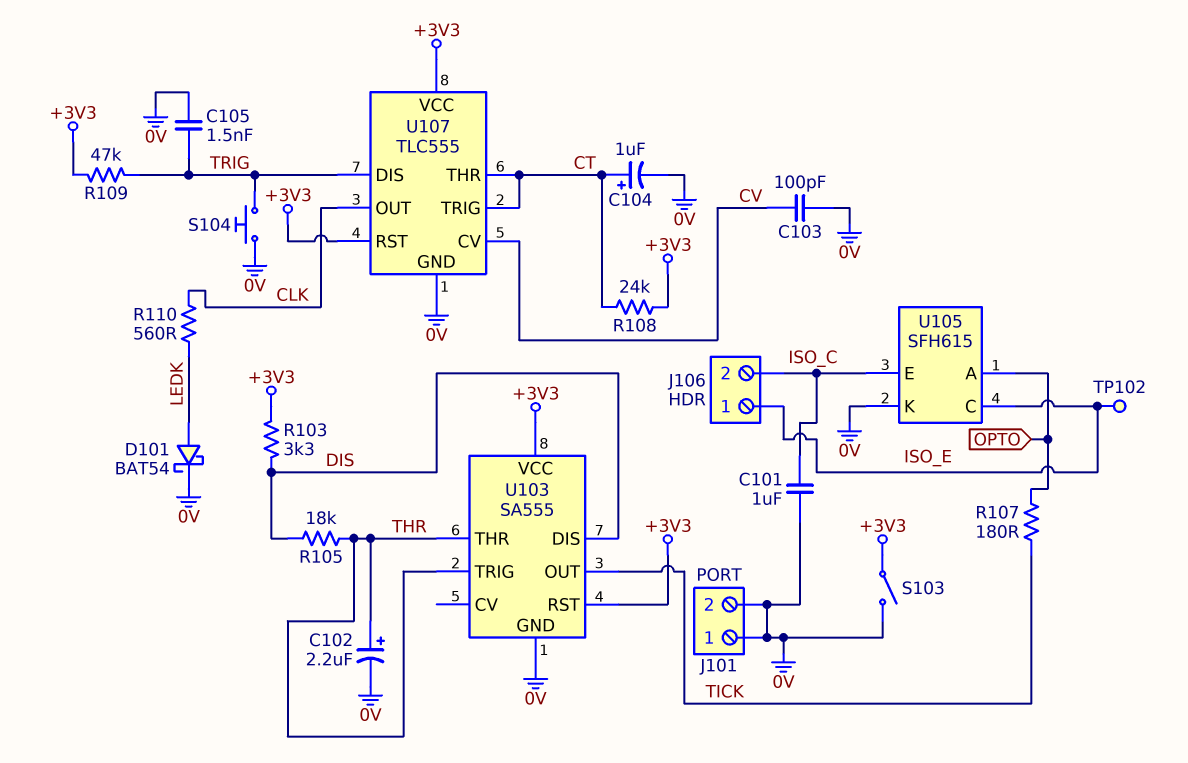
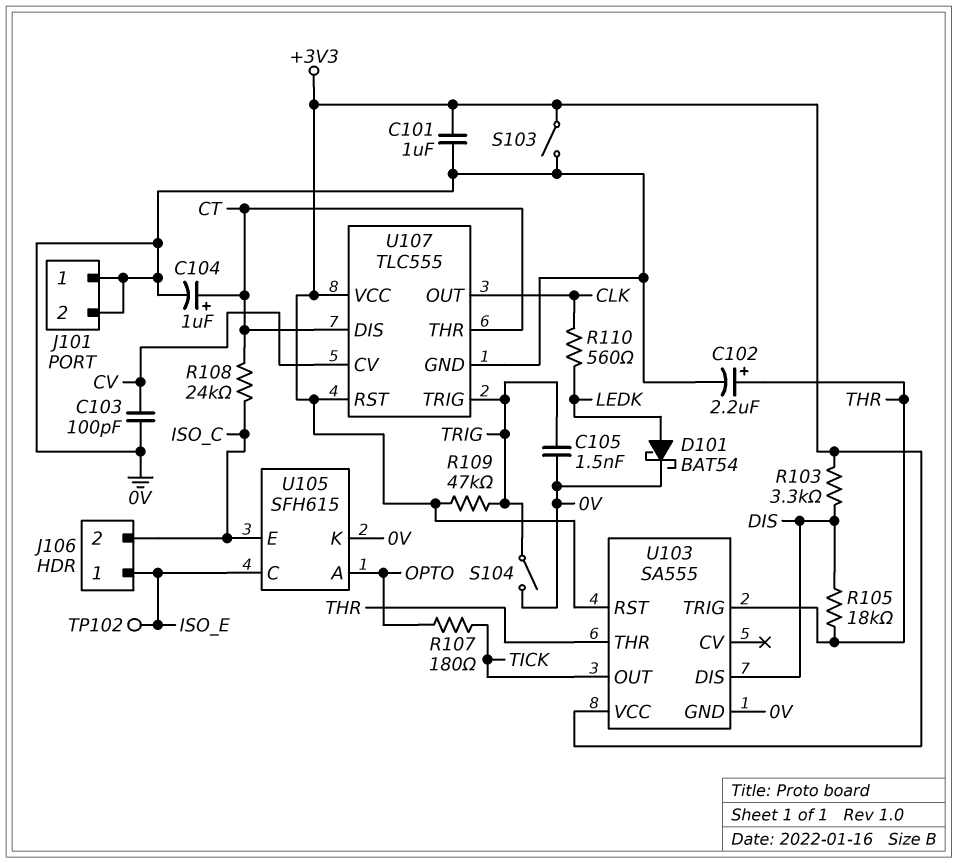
C101: 1uF (0V, ISO_C) -> 1uF (+3V3, 0V)
R108: 24k (+3V3, CT) -> 24k (CT, ISO_C)
S104: button (0V, TRIG) -> switch (0V, TRIG)
U107 pin DIS: TRIG -> CT
U107 pin TRIG: CT -> TRIG

